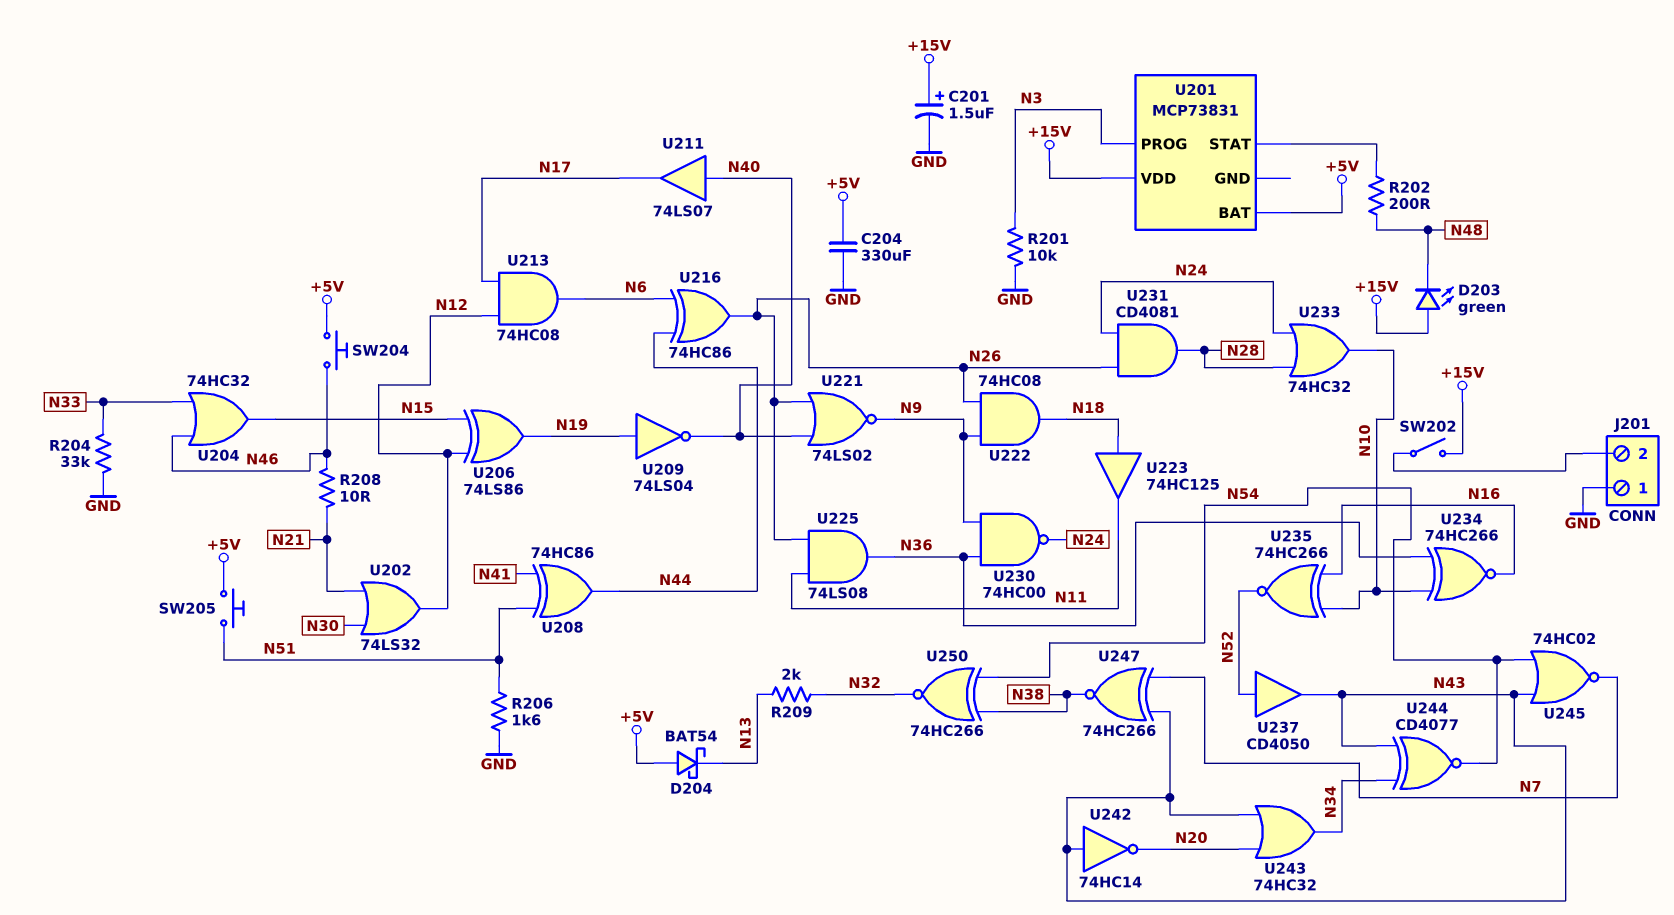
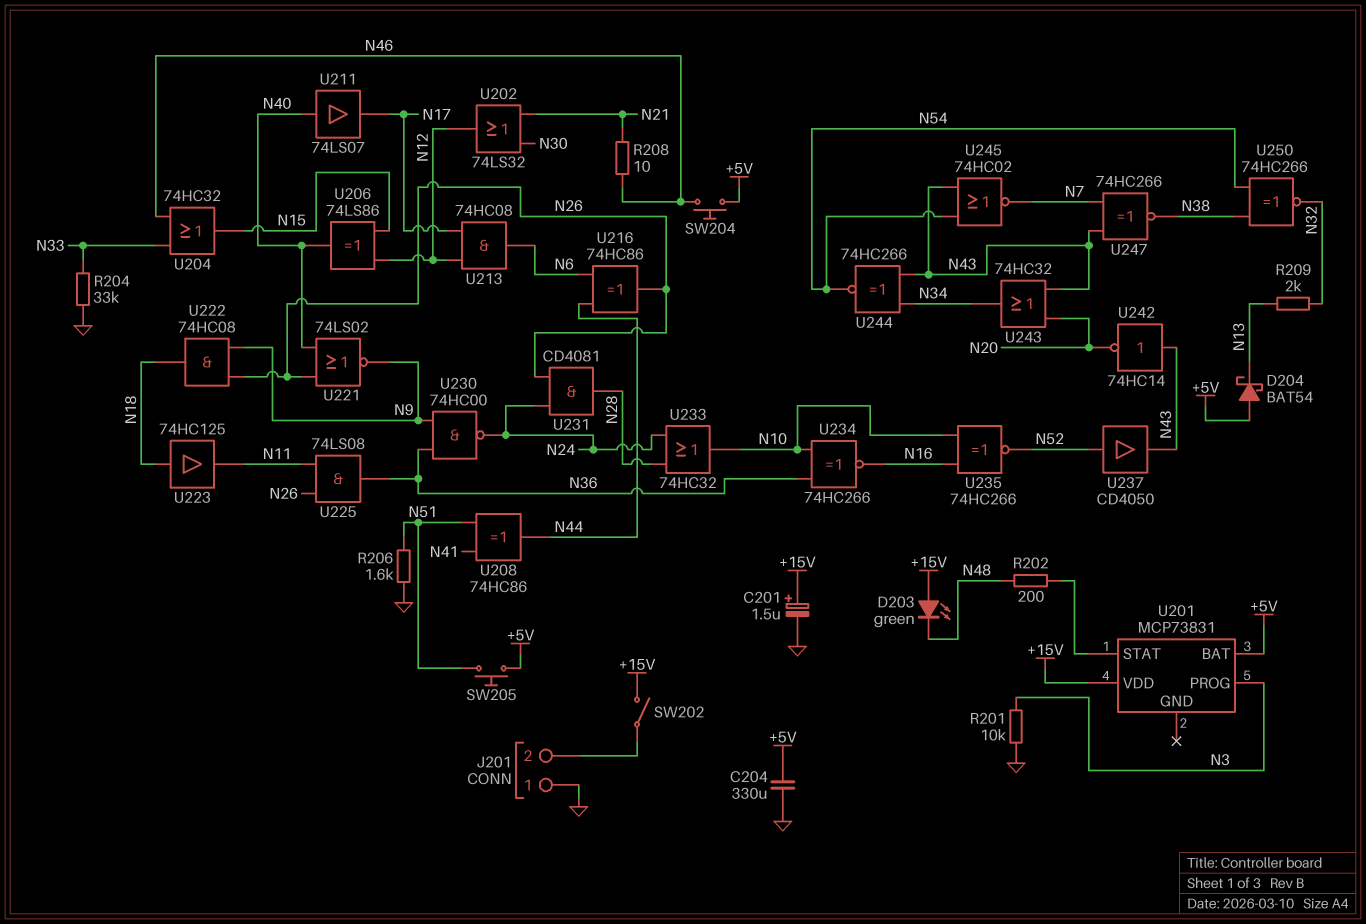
U206: XOR 74LS86 (in N12, in N15, out N19) -> XOR 74LS86 (in N12, in N15, out N40)
U209: NOT 74LS04 (in N19, out N40) -> none
U244: XNOR CD4077 (in N34, in N43, out N54) -> XNOR 74HC266 (in N34, in N43, out N54)

